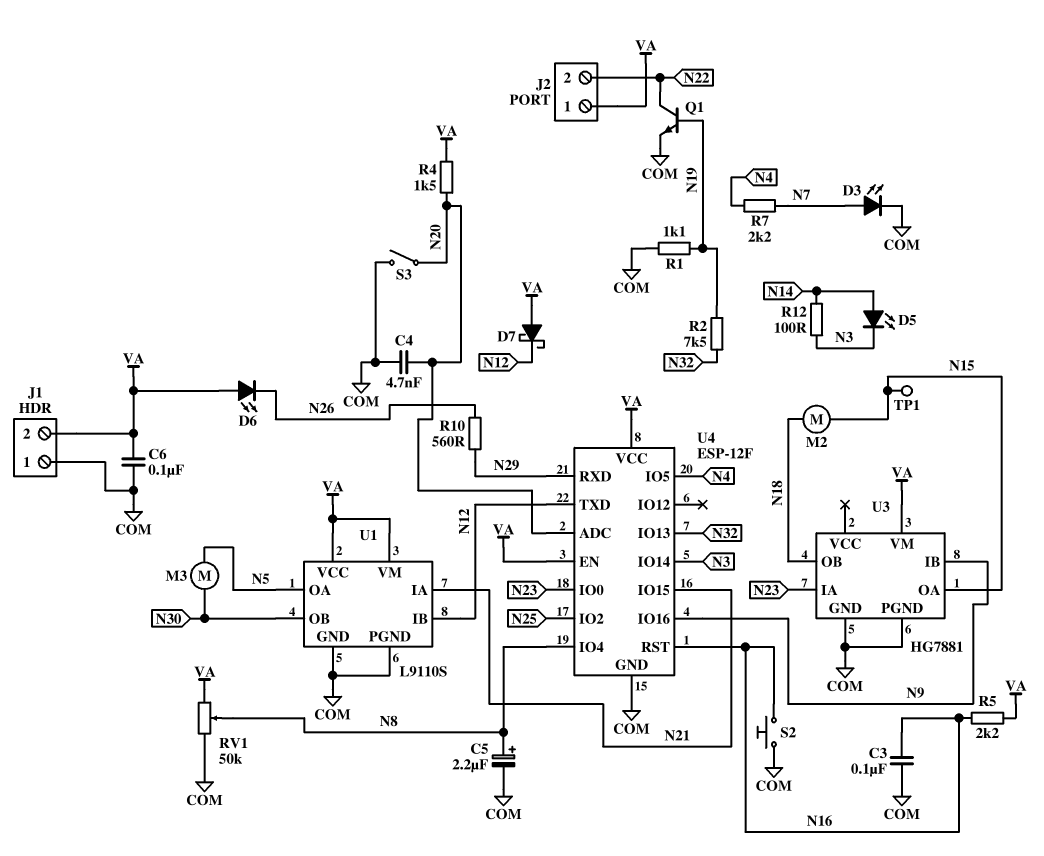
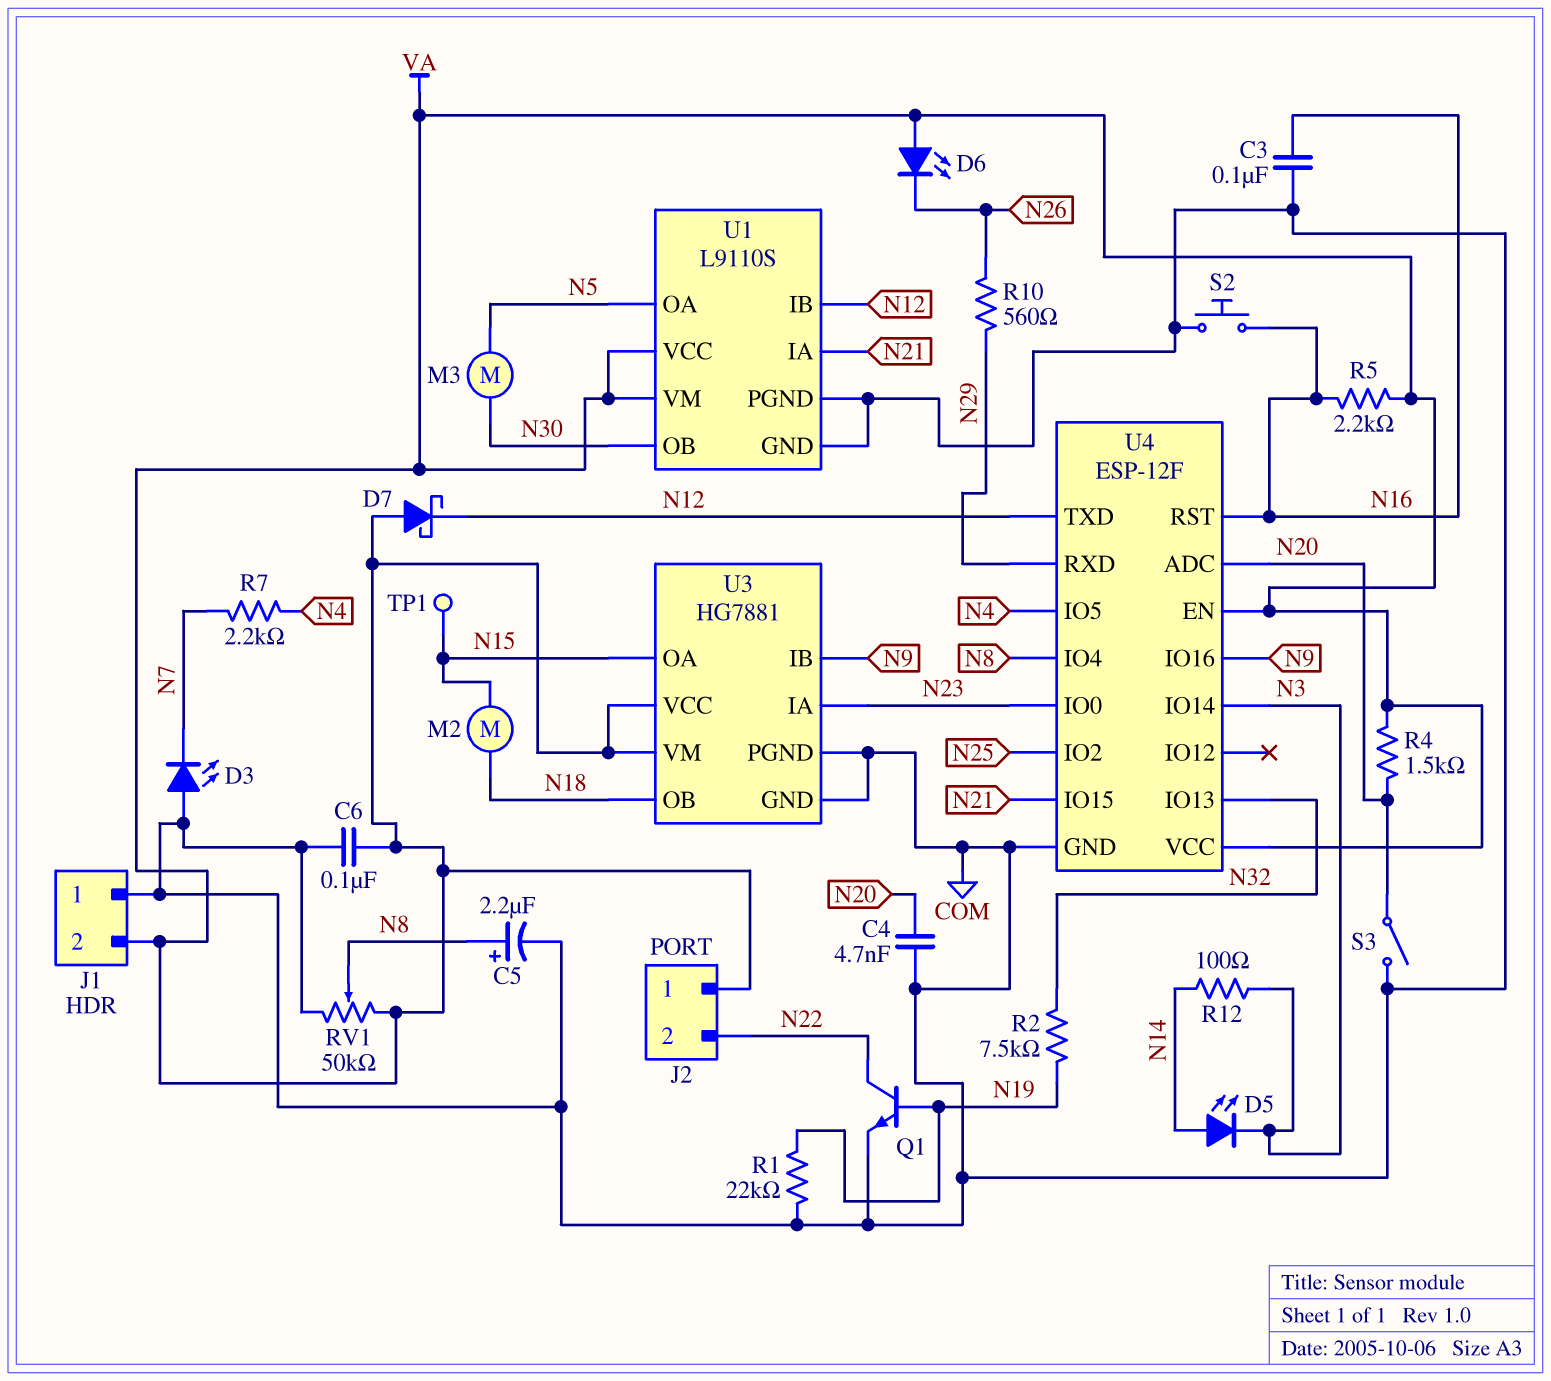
D3: LED (A N7, K COM) -> LED (A COM, K N7)
R1: 1.1k (COM, N19) -> 22k (COM, N19)
U3 pin VCC: none -> VA

